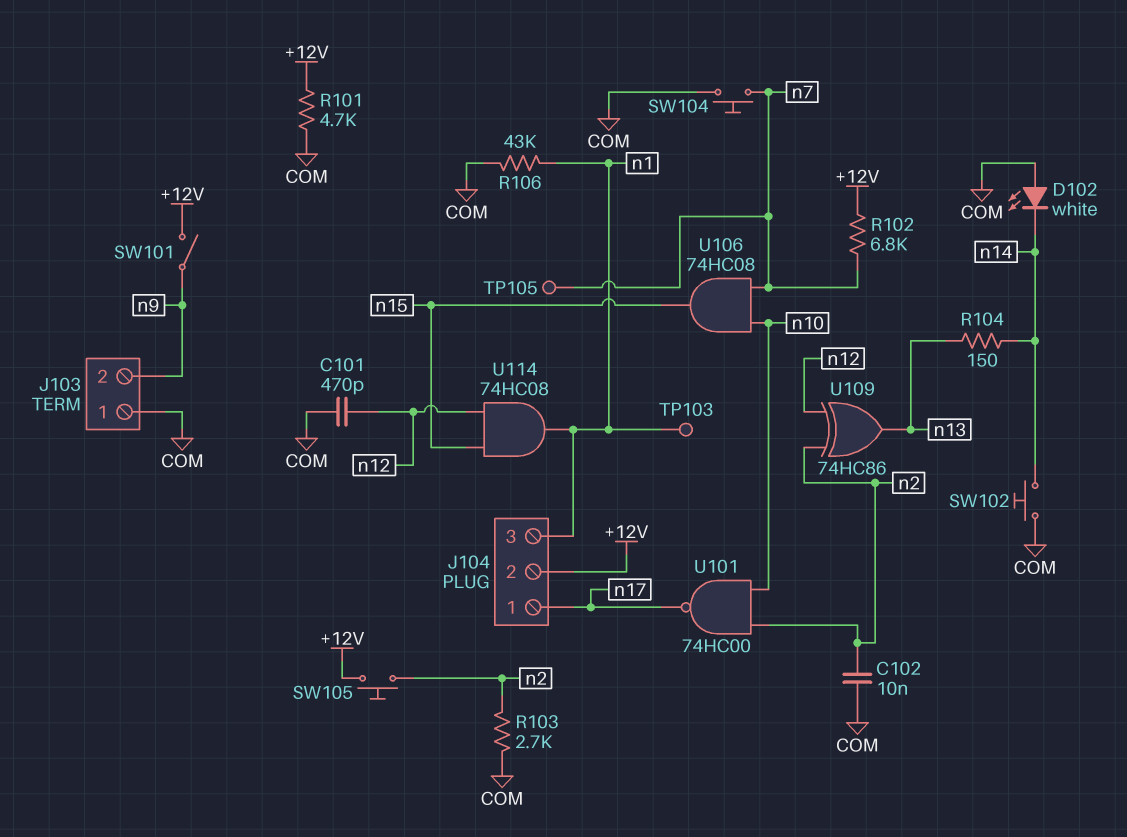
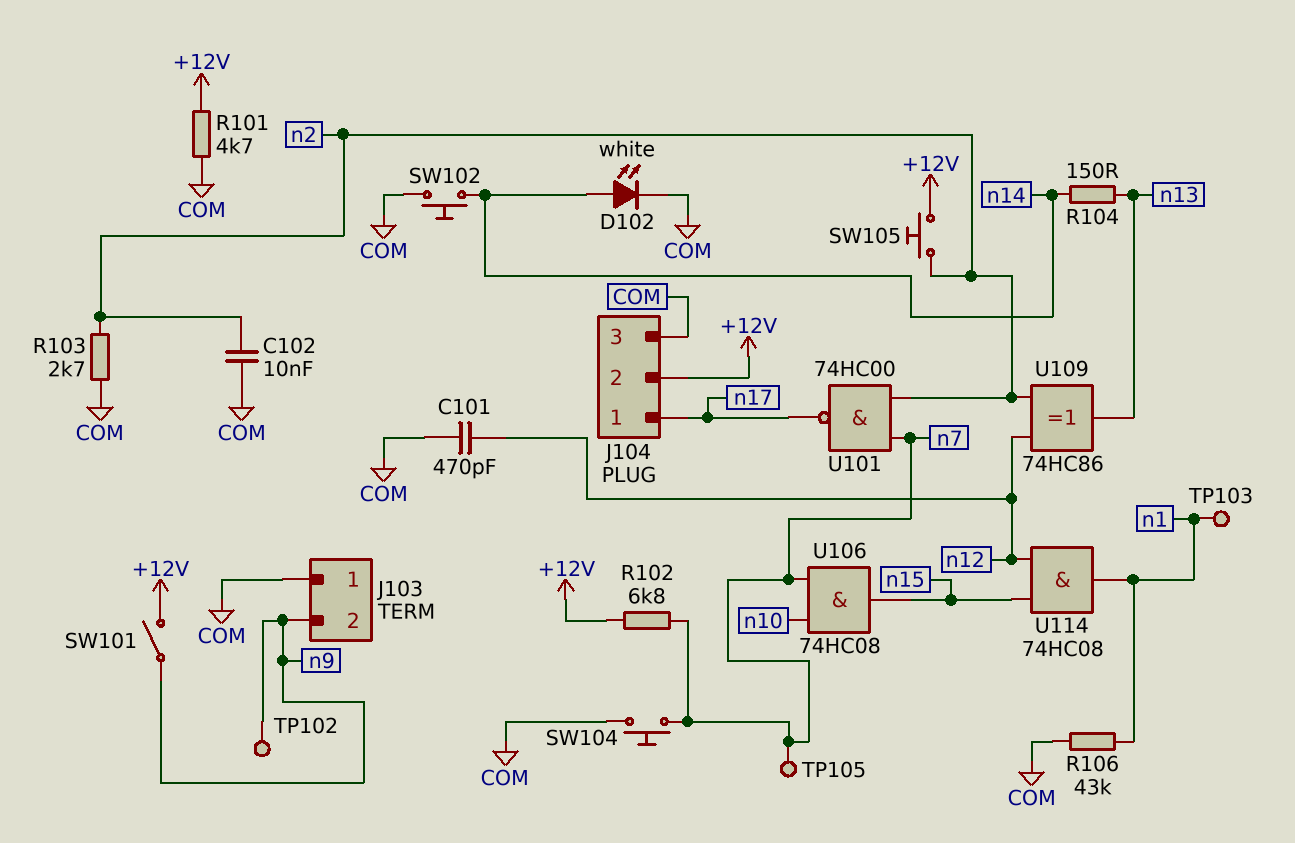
D102: LED white (A COM, K n14) -> LED white (A n14, K COM)
J104 pin 3: n1 -> COM
TP102: none -> test point (n9)
U101: NAND 74HC00 (in n2, in n10, out n17) -> NAND 74HC00 (in n2, in n7, out n17)

